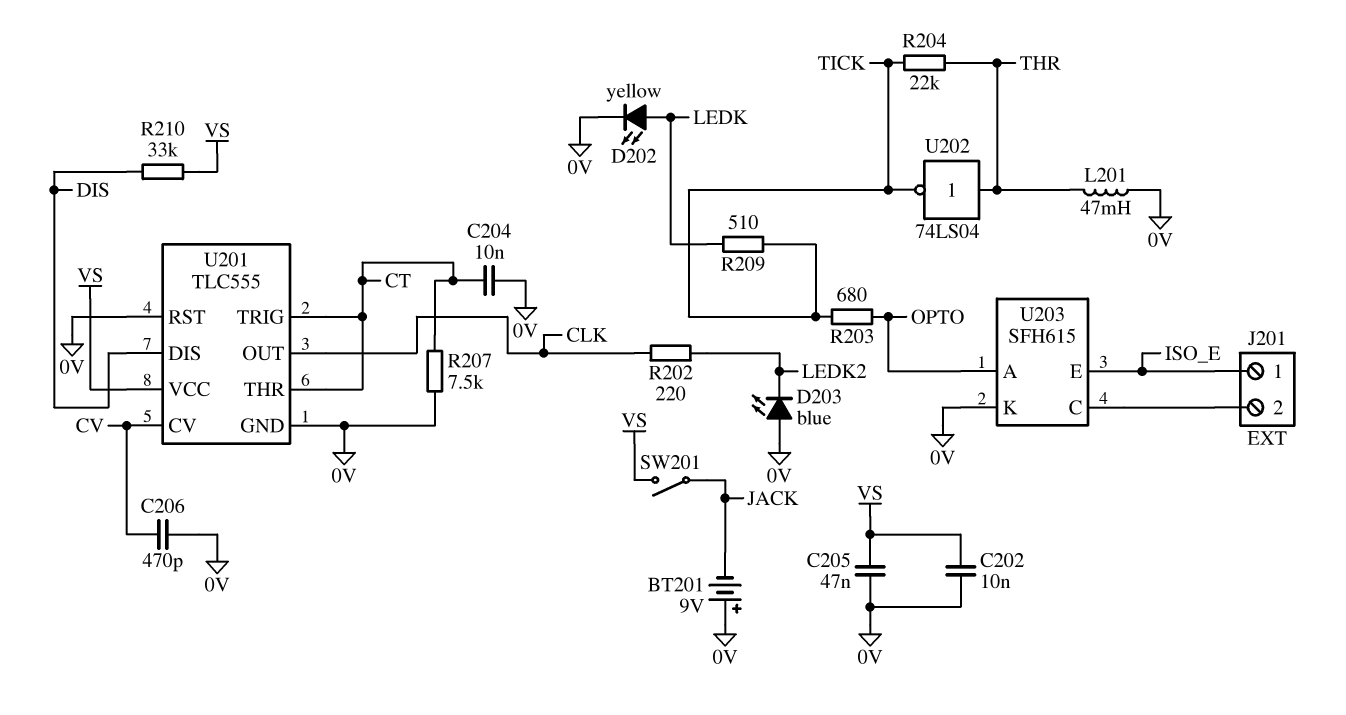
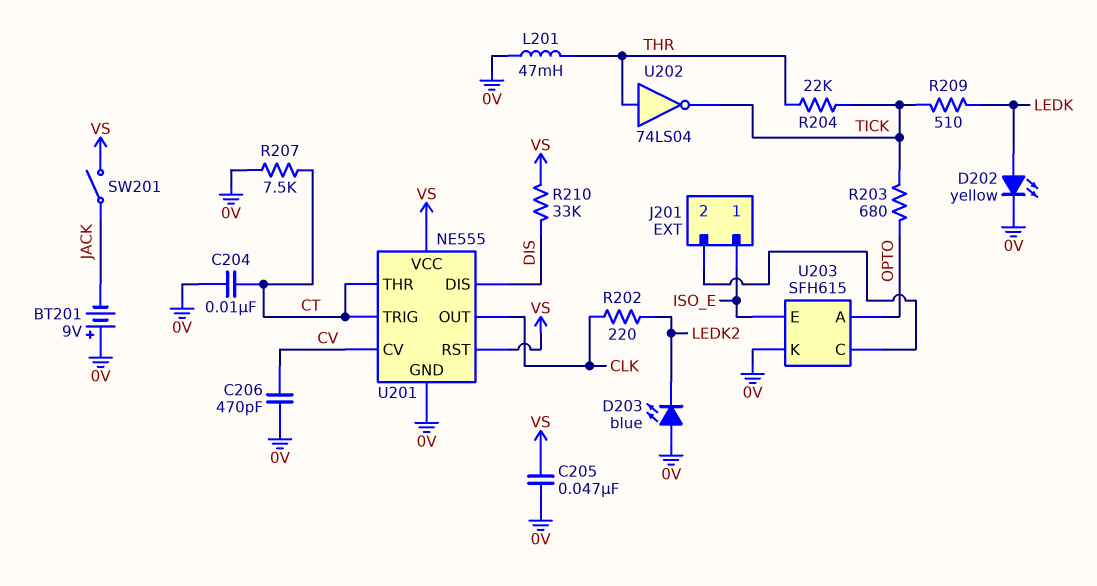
C202: 10nF (0V, VS) -> none
U201: TLC555 -> NE555
U201 pin RST: 0V -> VS

